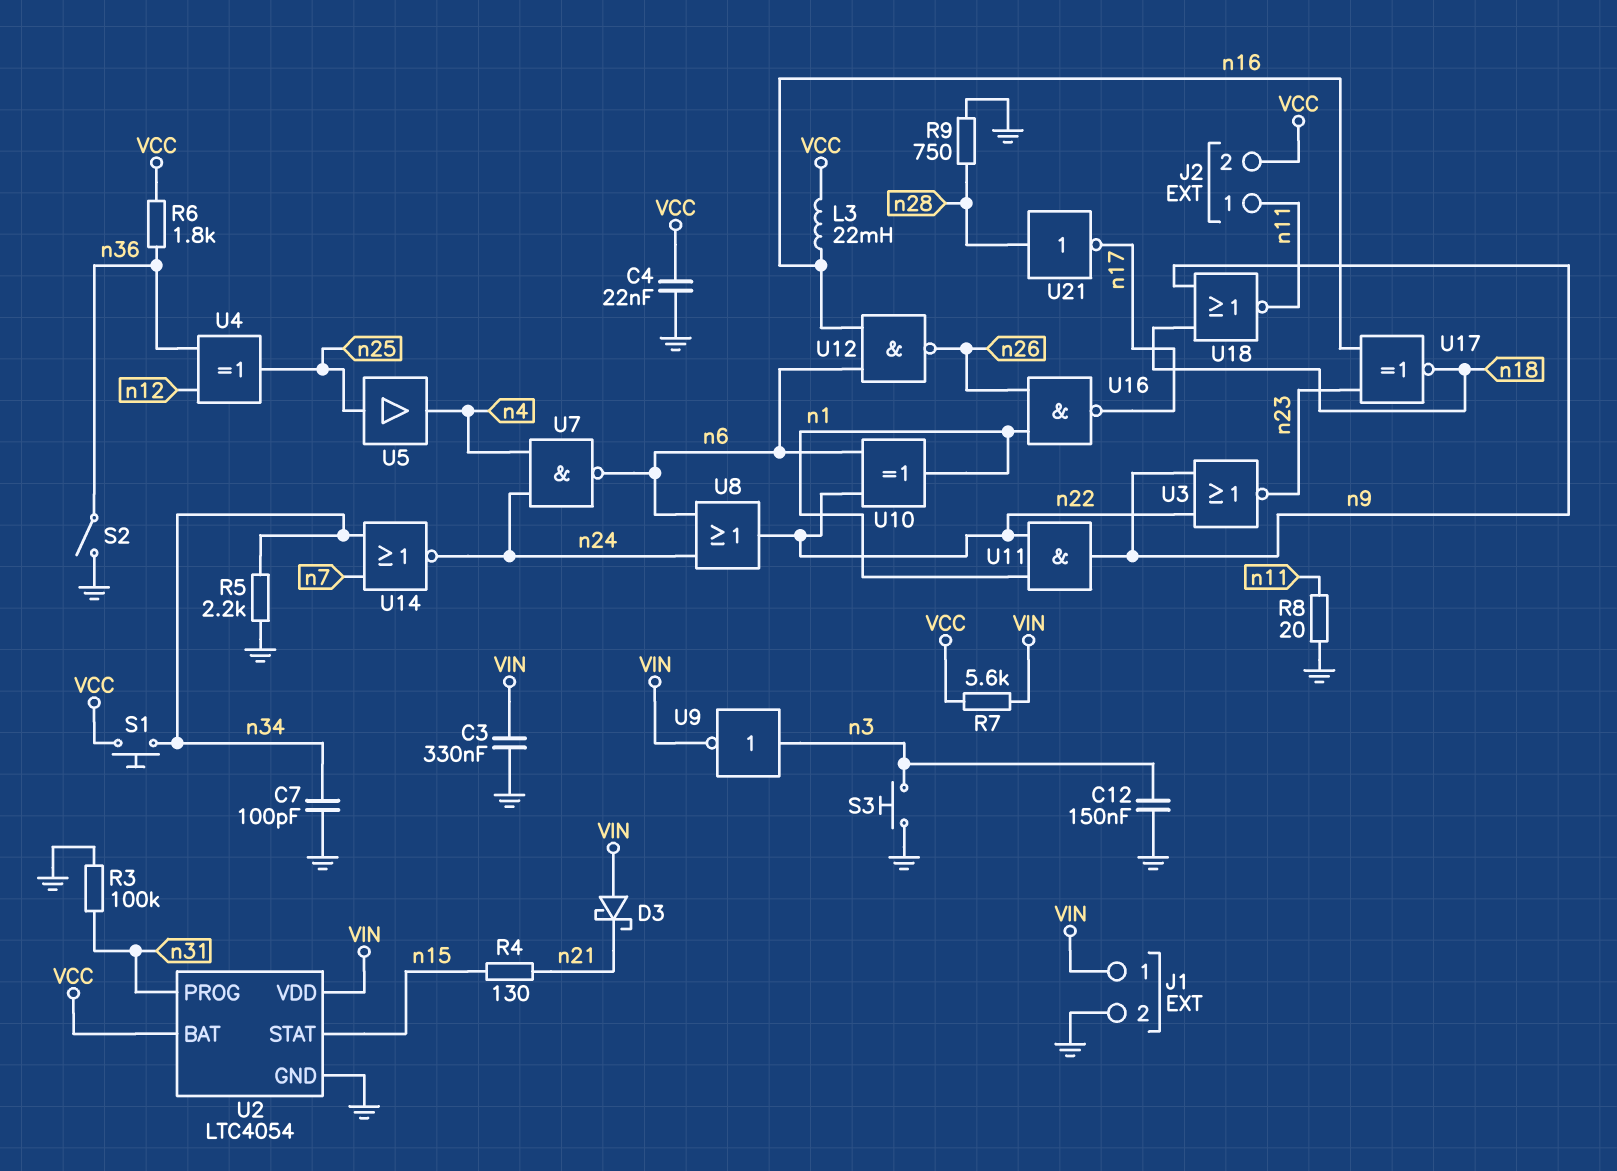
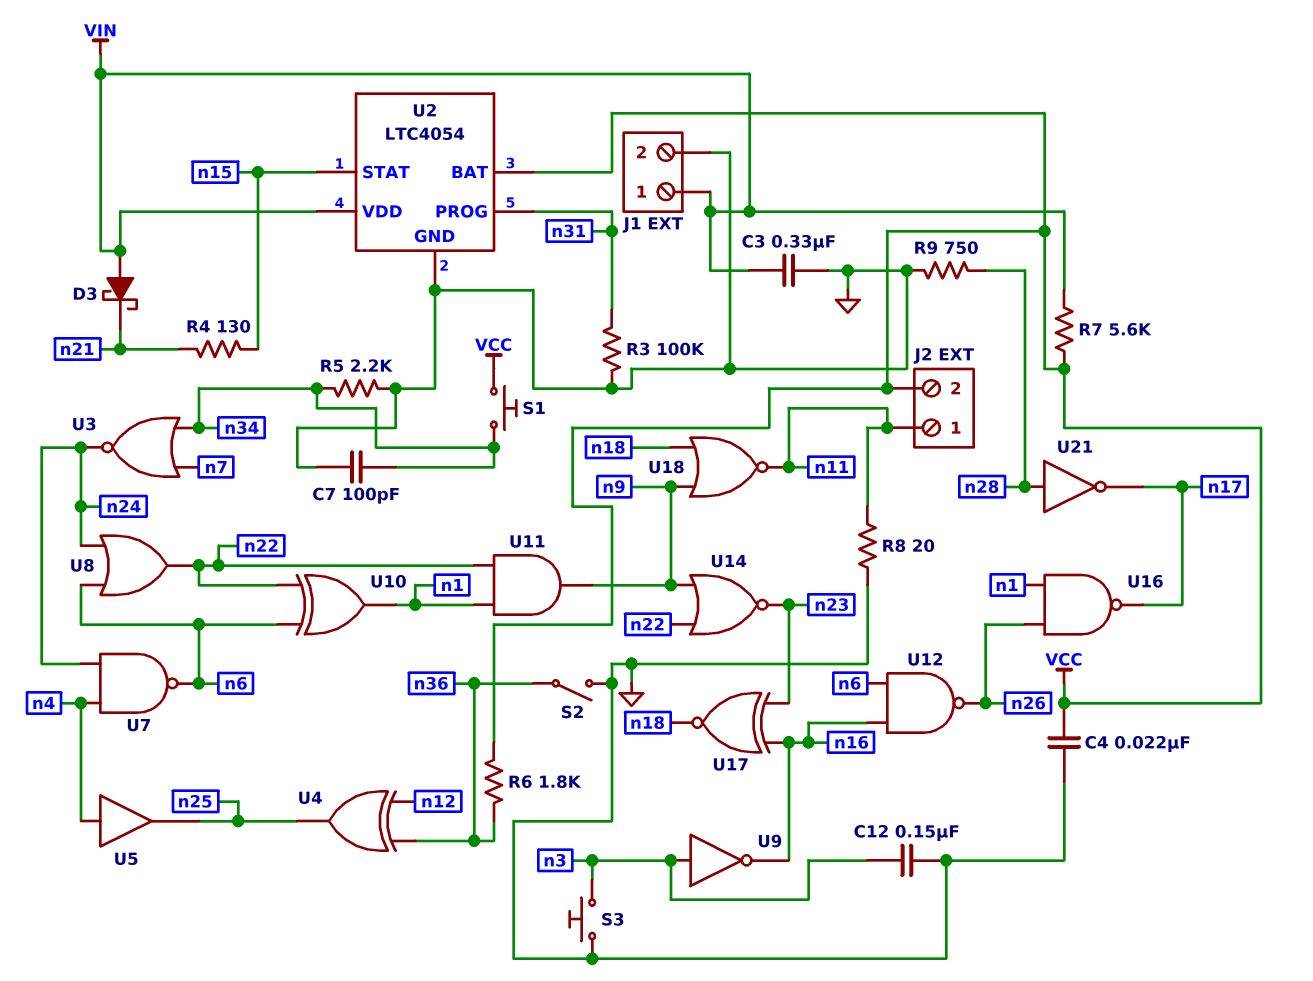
L3: 22mH (VCC, n16) -> none
U3: NOR (in n9, in n22, out n23) -> NOR (in n7, in n34, out n24)
U5: buffer (in n25, out n4) -> buffer (in n4, out n25)
U9: NOT (in n3, out VIN) -> NOT (in n3, out n16)
U14: NOR (in n7, in n34, out n24) -> NOR (in n9, in n22, out n23)

